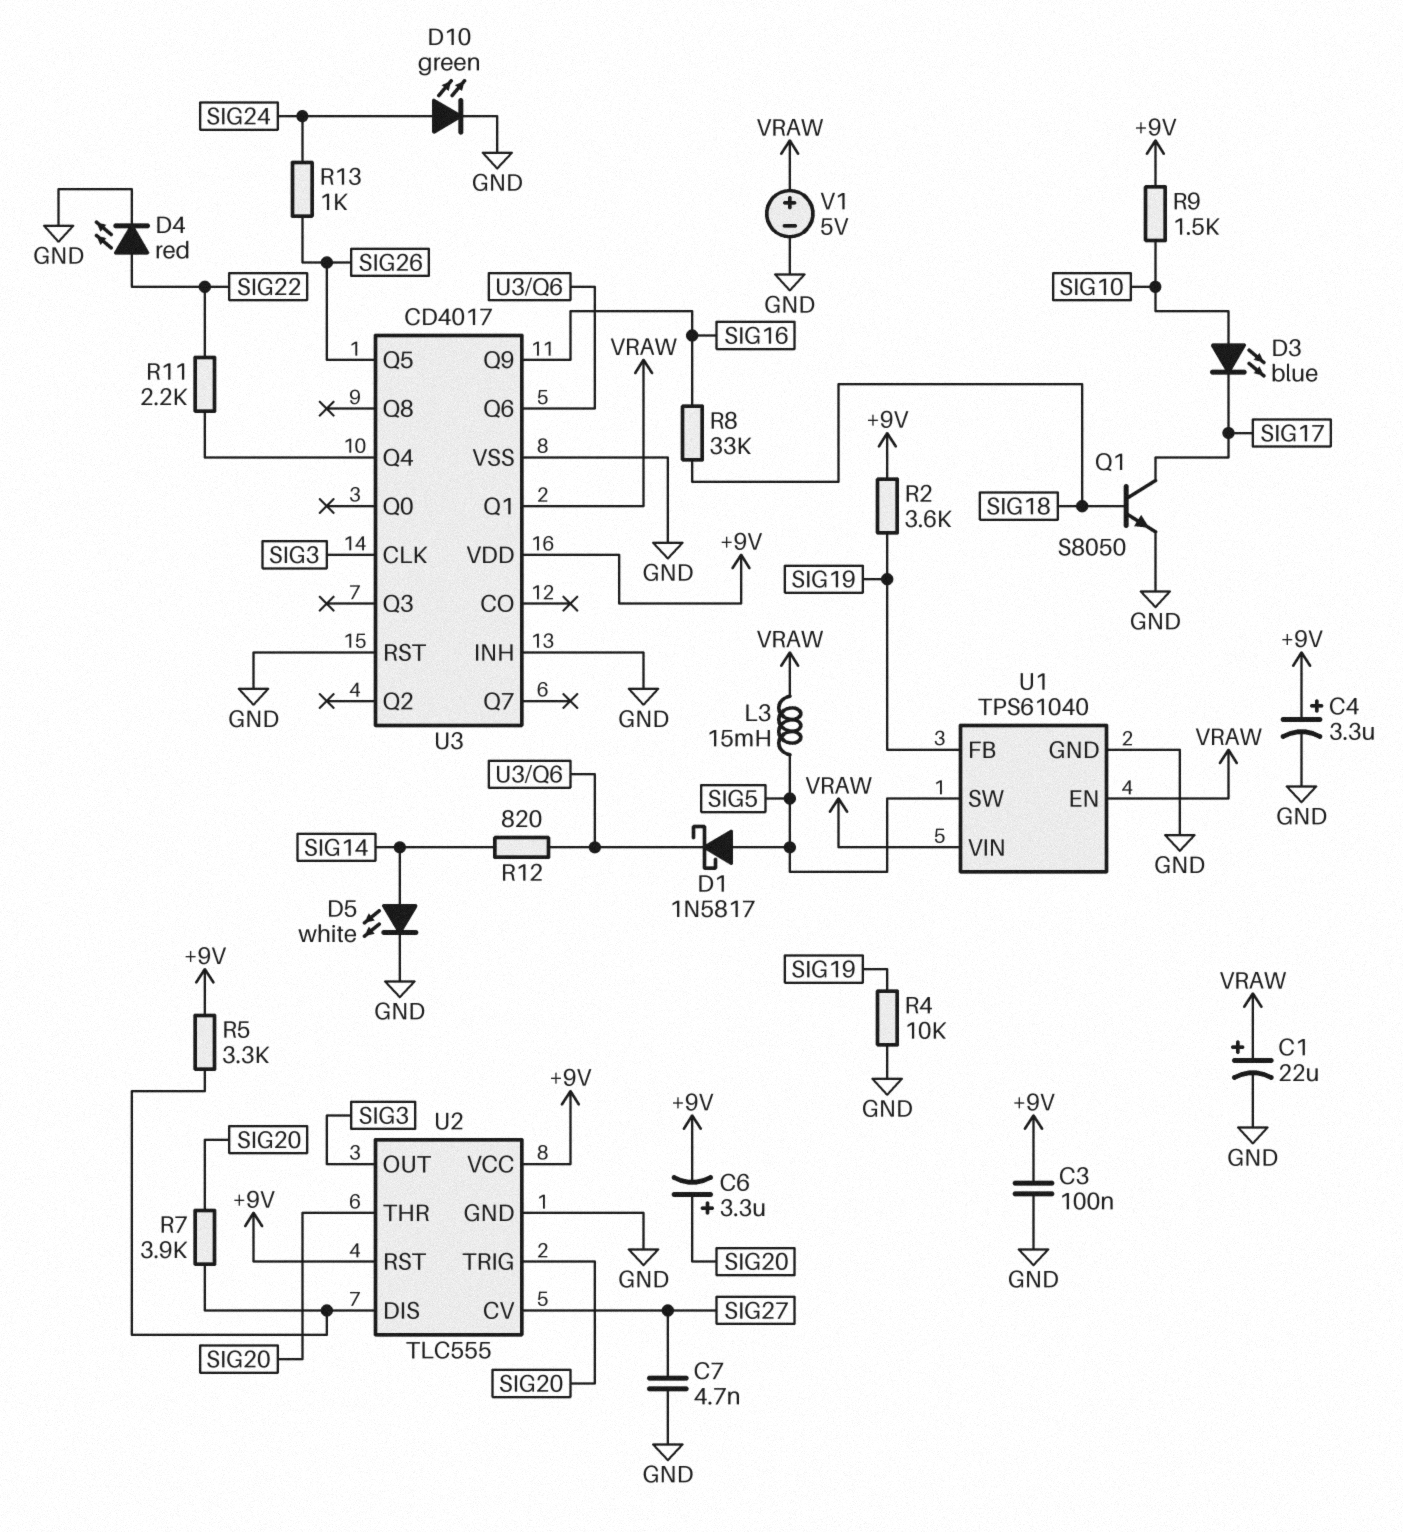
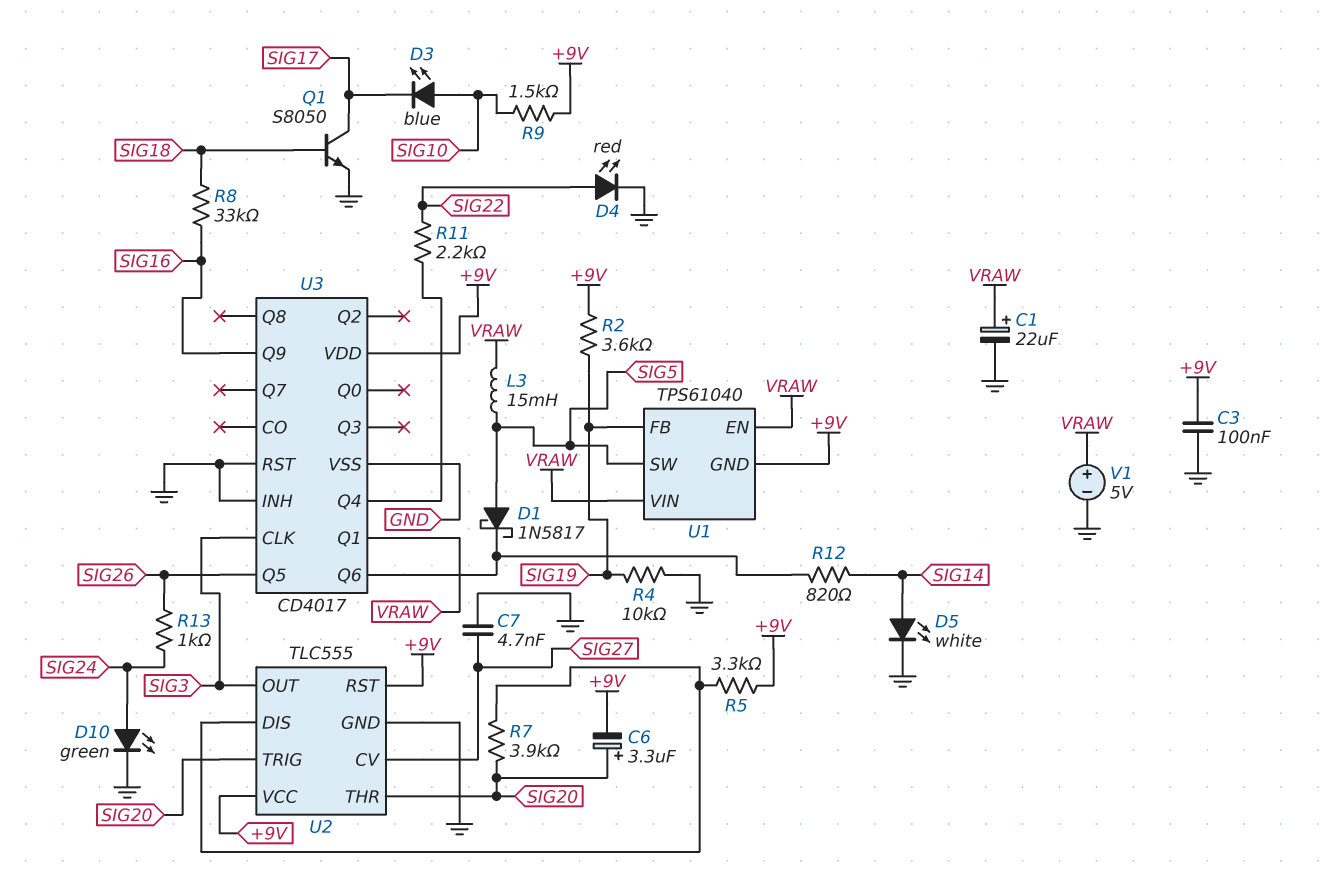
C4: 3.3uF (plus +9V, minus GND) -> none
U1 pin GND: GND -> +9V

